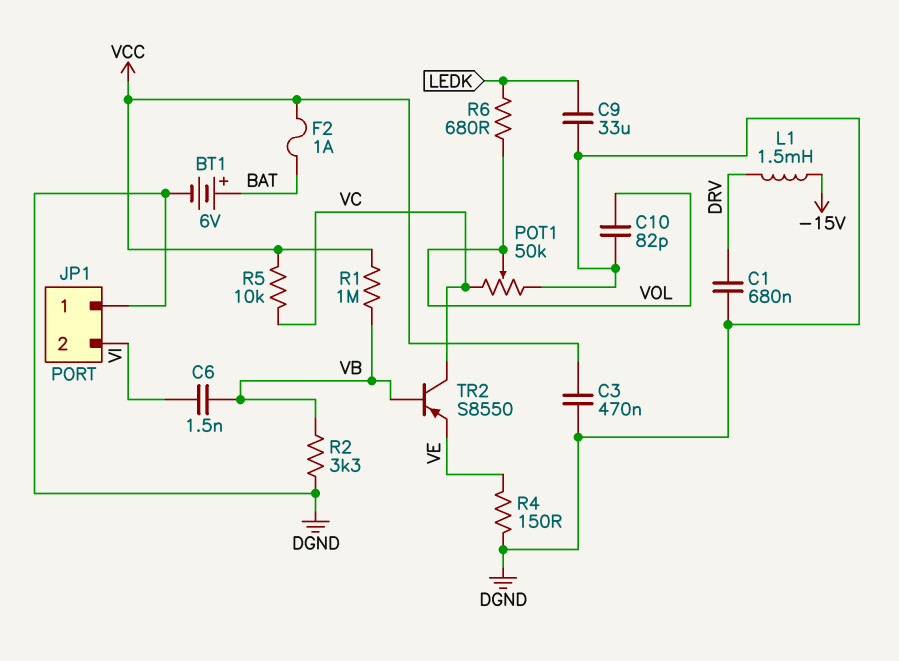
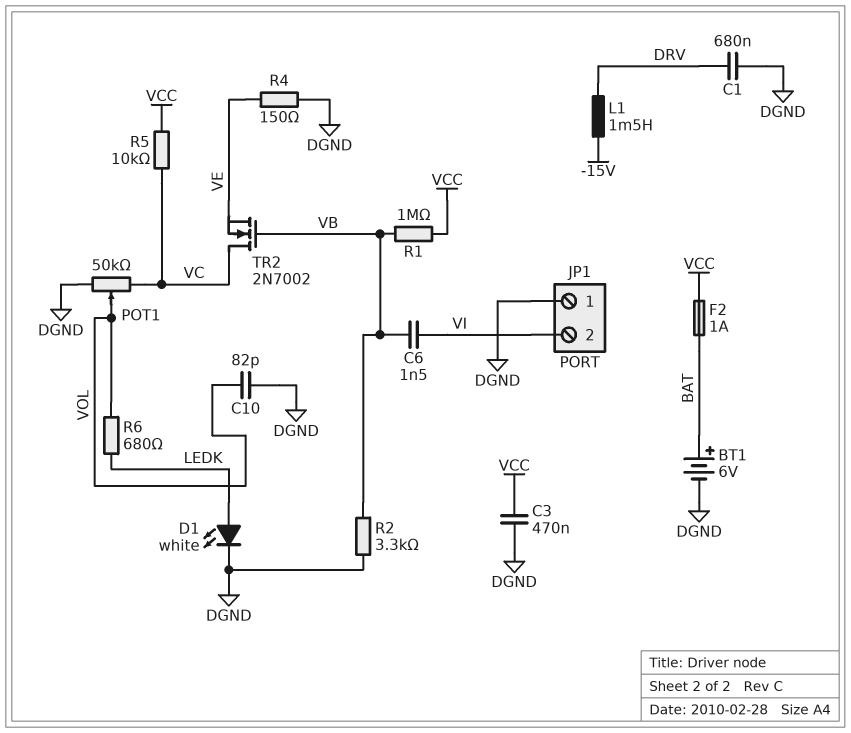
C9: 33uF (DGND, LEDK) -> none
D1: none -> LED white (A LEDK, K DGND)
TR2: PNP S8550 (B VB, C VC, E VE) -> NMOS 2N7002 (G VB, D VC, S VE)

